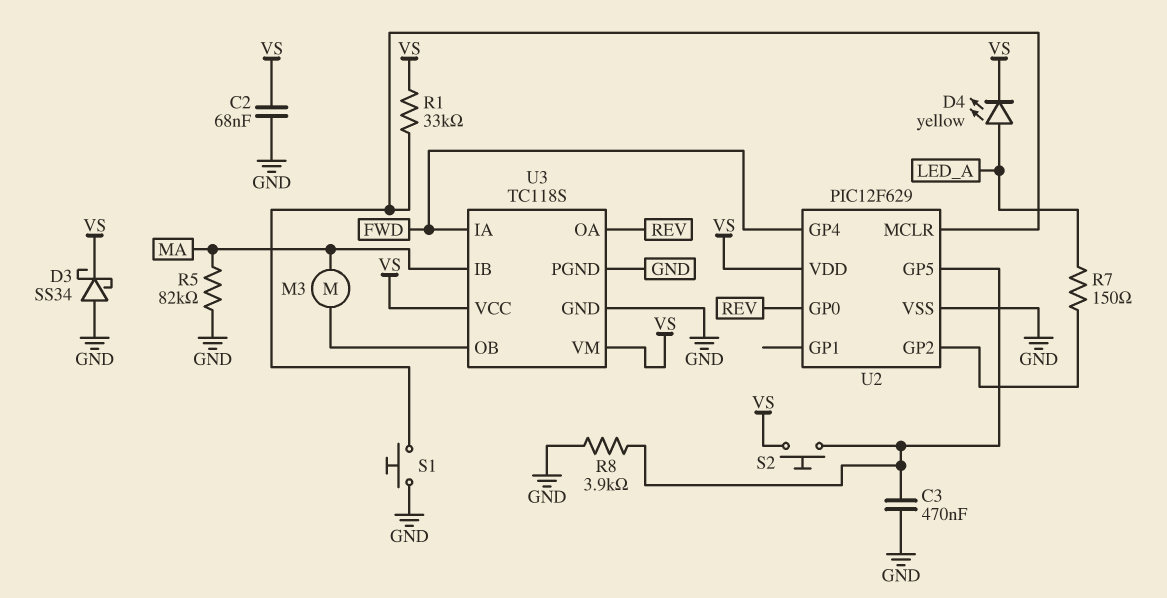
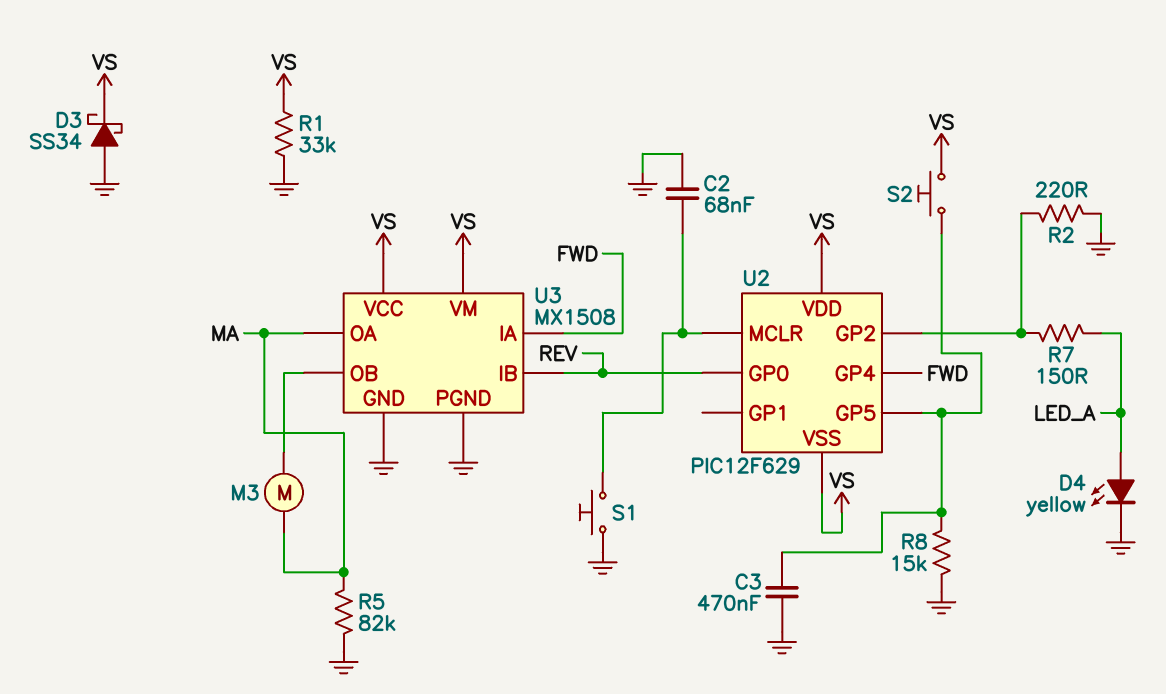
C2: 68nF (GND, VS) -> 68nF (GND, U2/MCLR)
D4: LED yellow (A LED_A, K VS) -> LED yellow (A LED_A, K GND)
R1: 33k (U2/MCLR, VS) -> 33k (GND, VS)
R2: none -> 220 (GND, U2/GP2)
R8: 3.9k (GND, U2/GP5) -> 15k (GND, U2/GP5)
U2 pin VSS: GND -> VS
U3: TC118S -> MX1508
U3 pin IB: MA -> REV
U3 pin OA: REV -> MA

